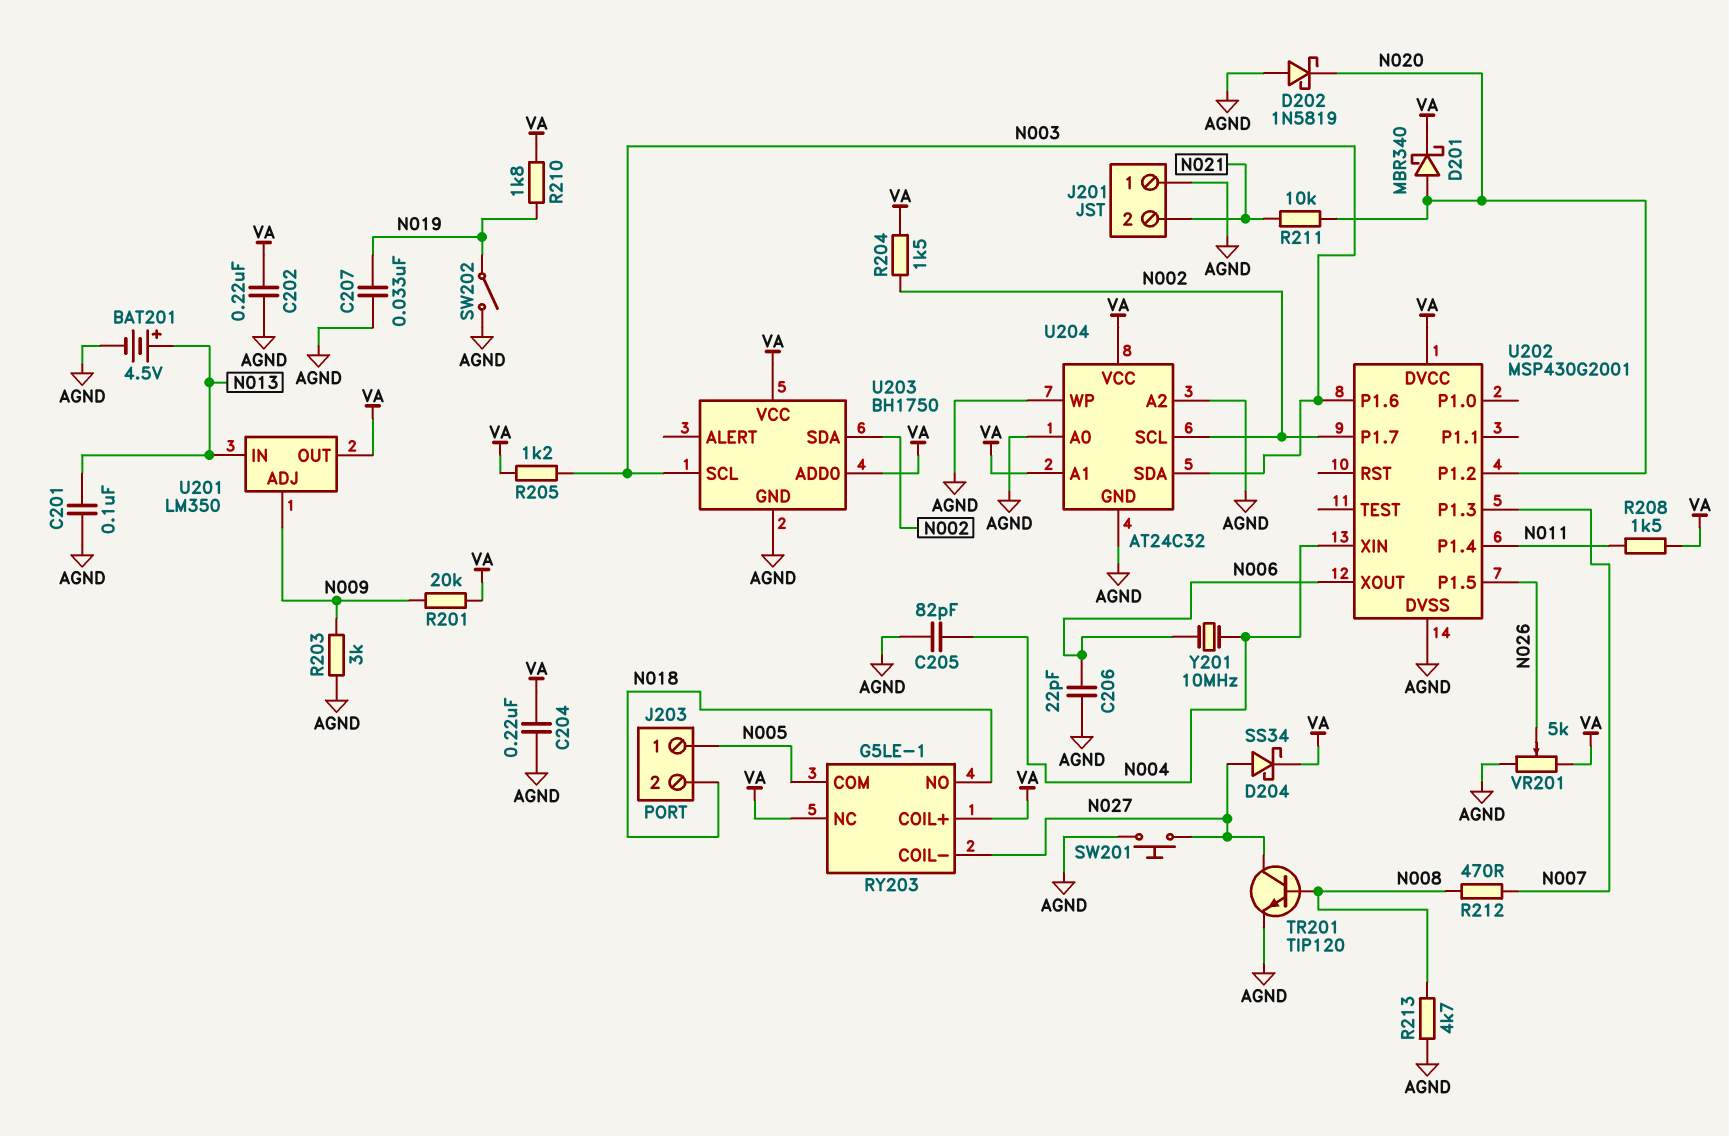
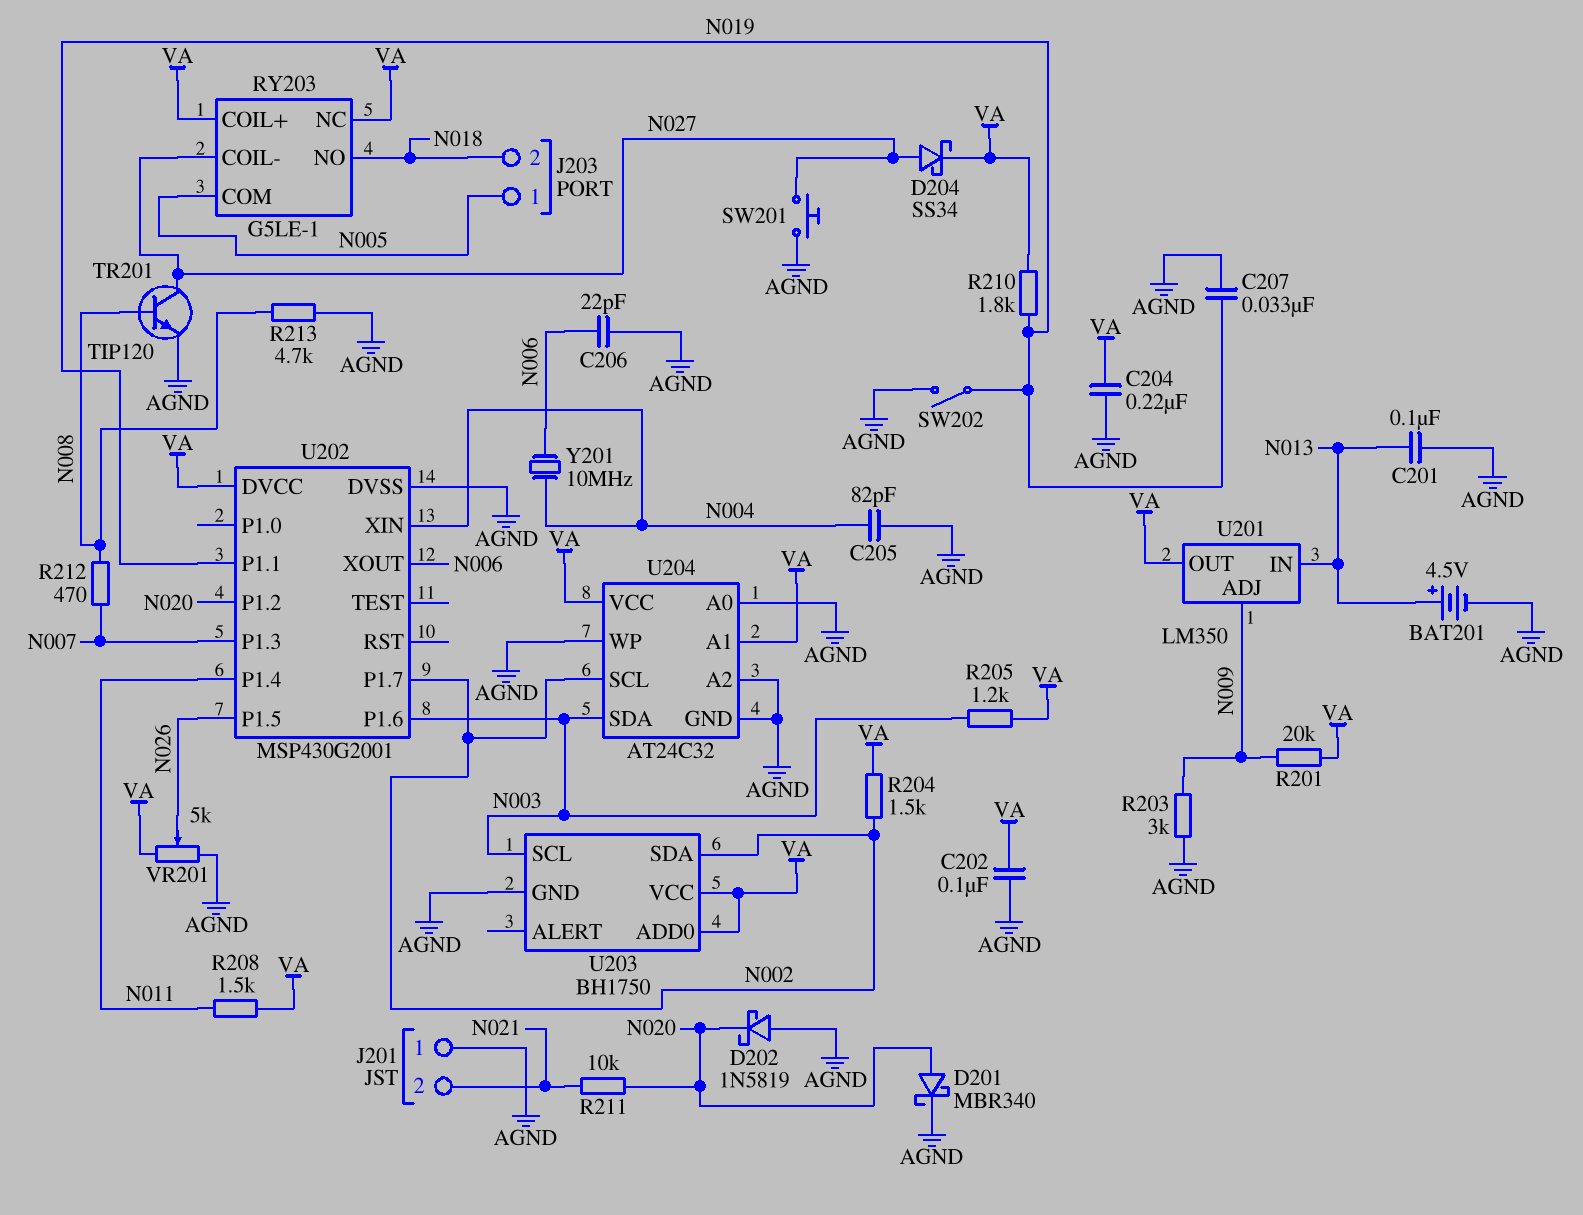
C202: 220nF (AGND, VA) -> 100nF (AGND, VA)
D201: schottky MBR340 (A N020, K VA) -> schottky MBR340 (A N020, K AGND)
U202 pin P1.1: none -> N019

